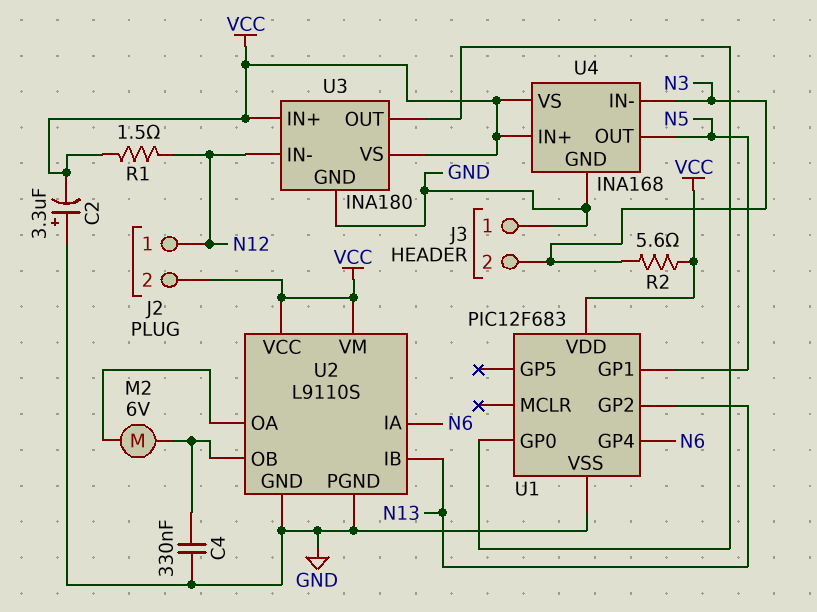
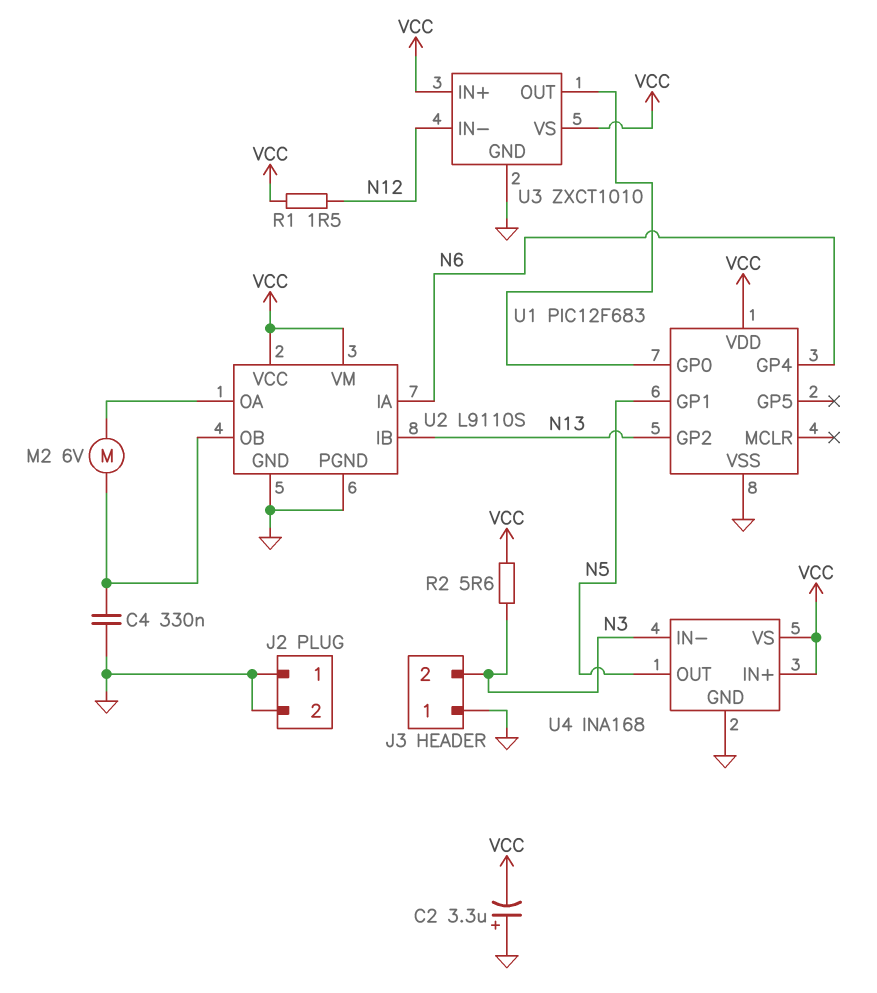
J2 pin 1: N12 -> GND
J2 pin 2: VCC -> GND
U3: INA180 -> ZXCT1010

